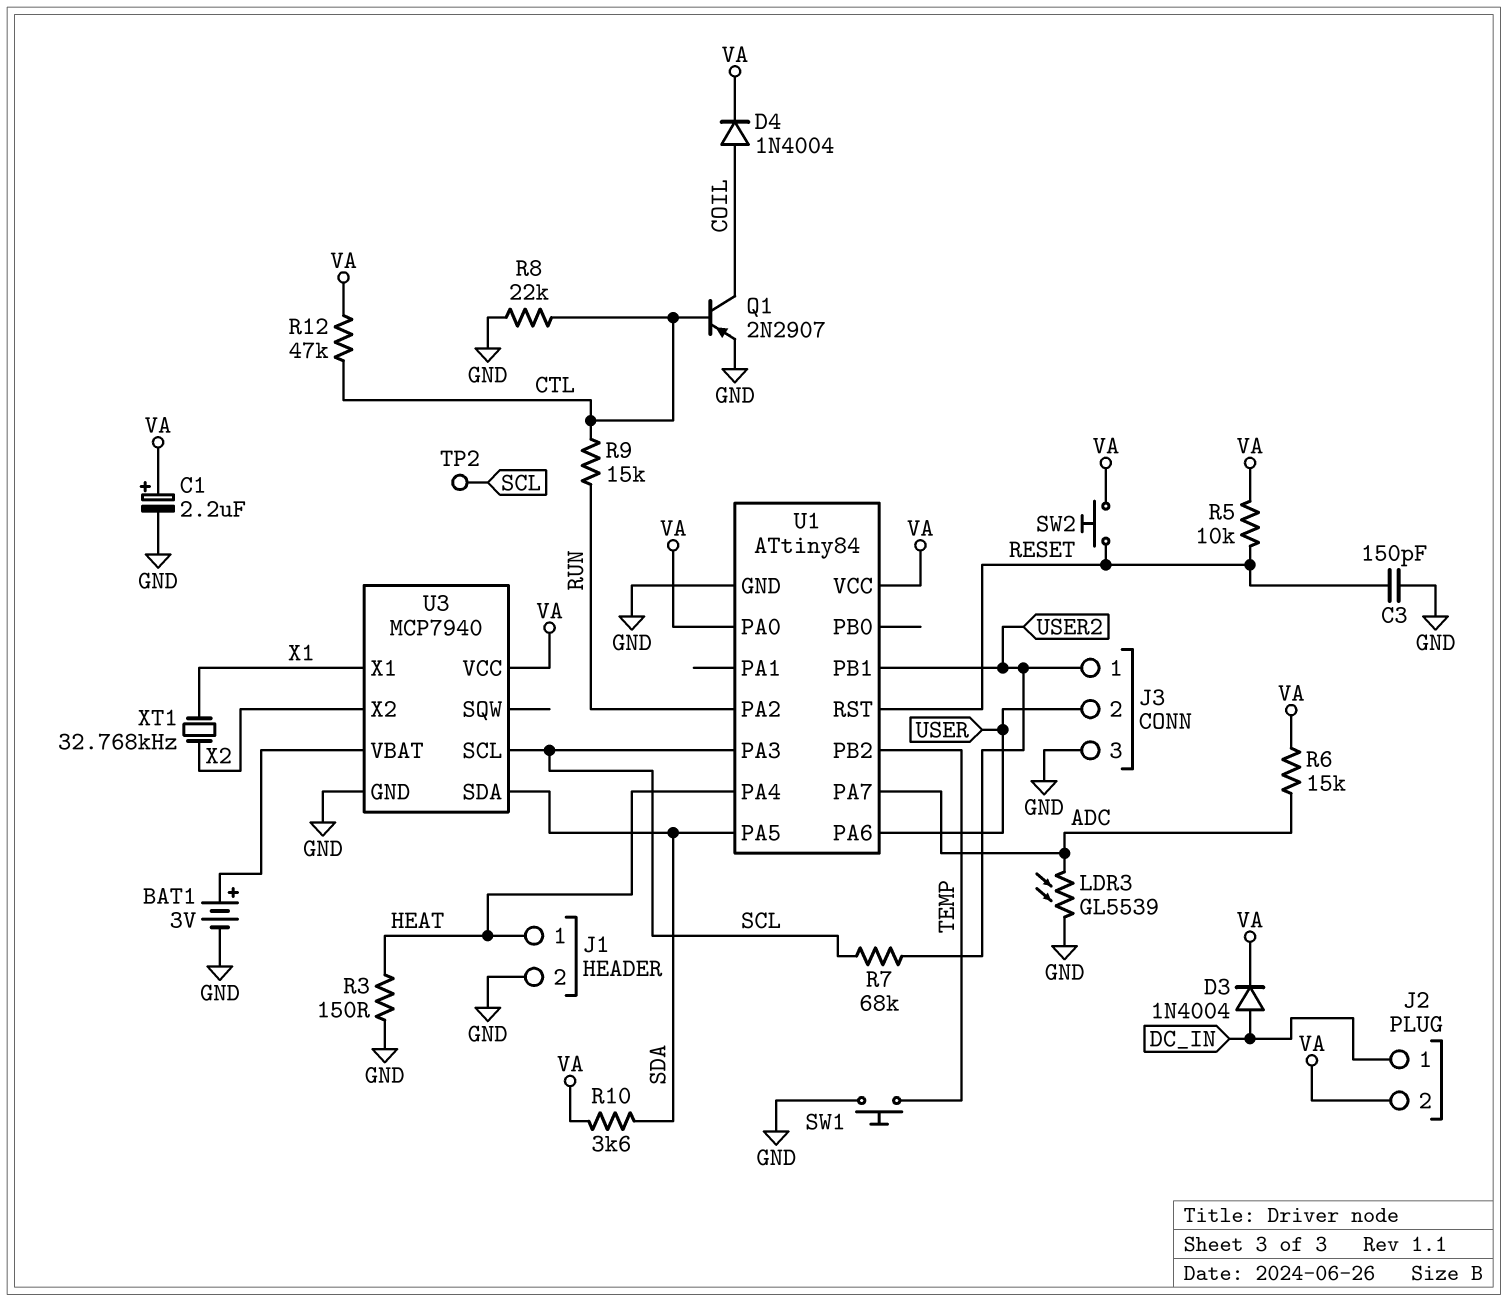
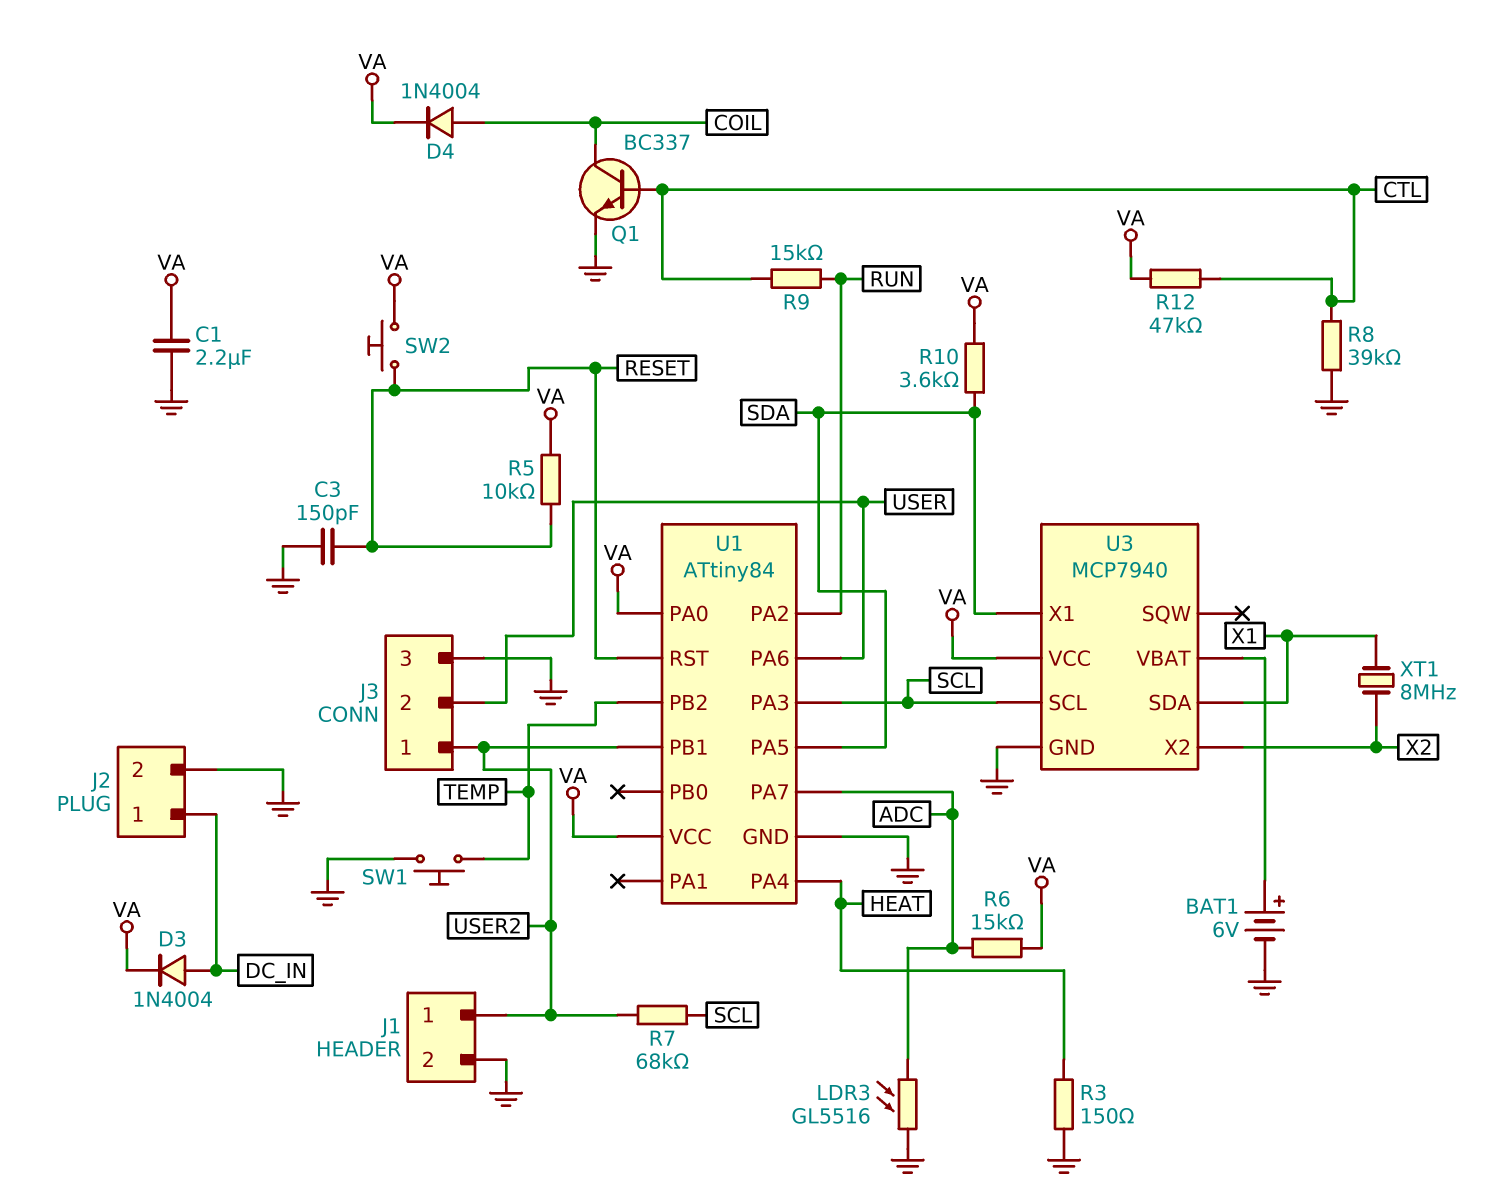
BAT1: 3V (plus U3/VBAT, minus GND) -> 6V (plus U3/VBAT, minus GND)
C1: 2.2uF (plus VA, minus GND) -> 2.2uF (GND, VA)
J1 pin 1: HEAT -> USER2
J2 pin 2: VA -> GND
LDR3: GL5539 (ADC, GND) -> GL5516 (ADC, GND)
Q1: PNP 2N2907 (B CTL, C COIL, E GND) -> NPN BC337 (B CTL, C COIL, E GND)
R8: 22k (CTL, GND) -> 39k (CTL, GND)
TP2: test point (SCL) -> none
U3 pin SDA: SDA -> X1
U3 pin X1: X1 -> SDA
XT1: 32.768kHz (X1, X2) -> 8MHz (X1, X2)

